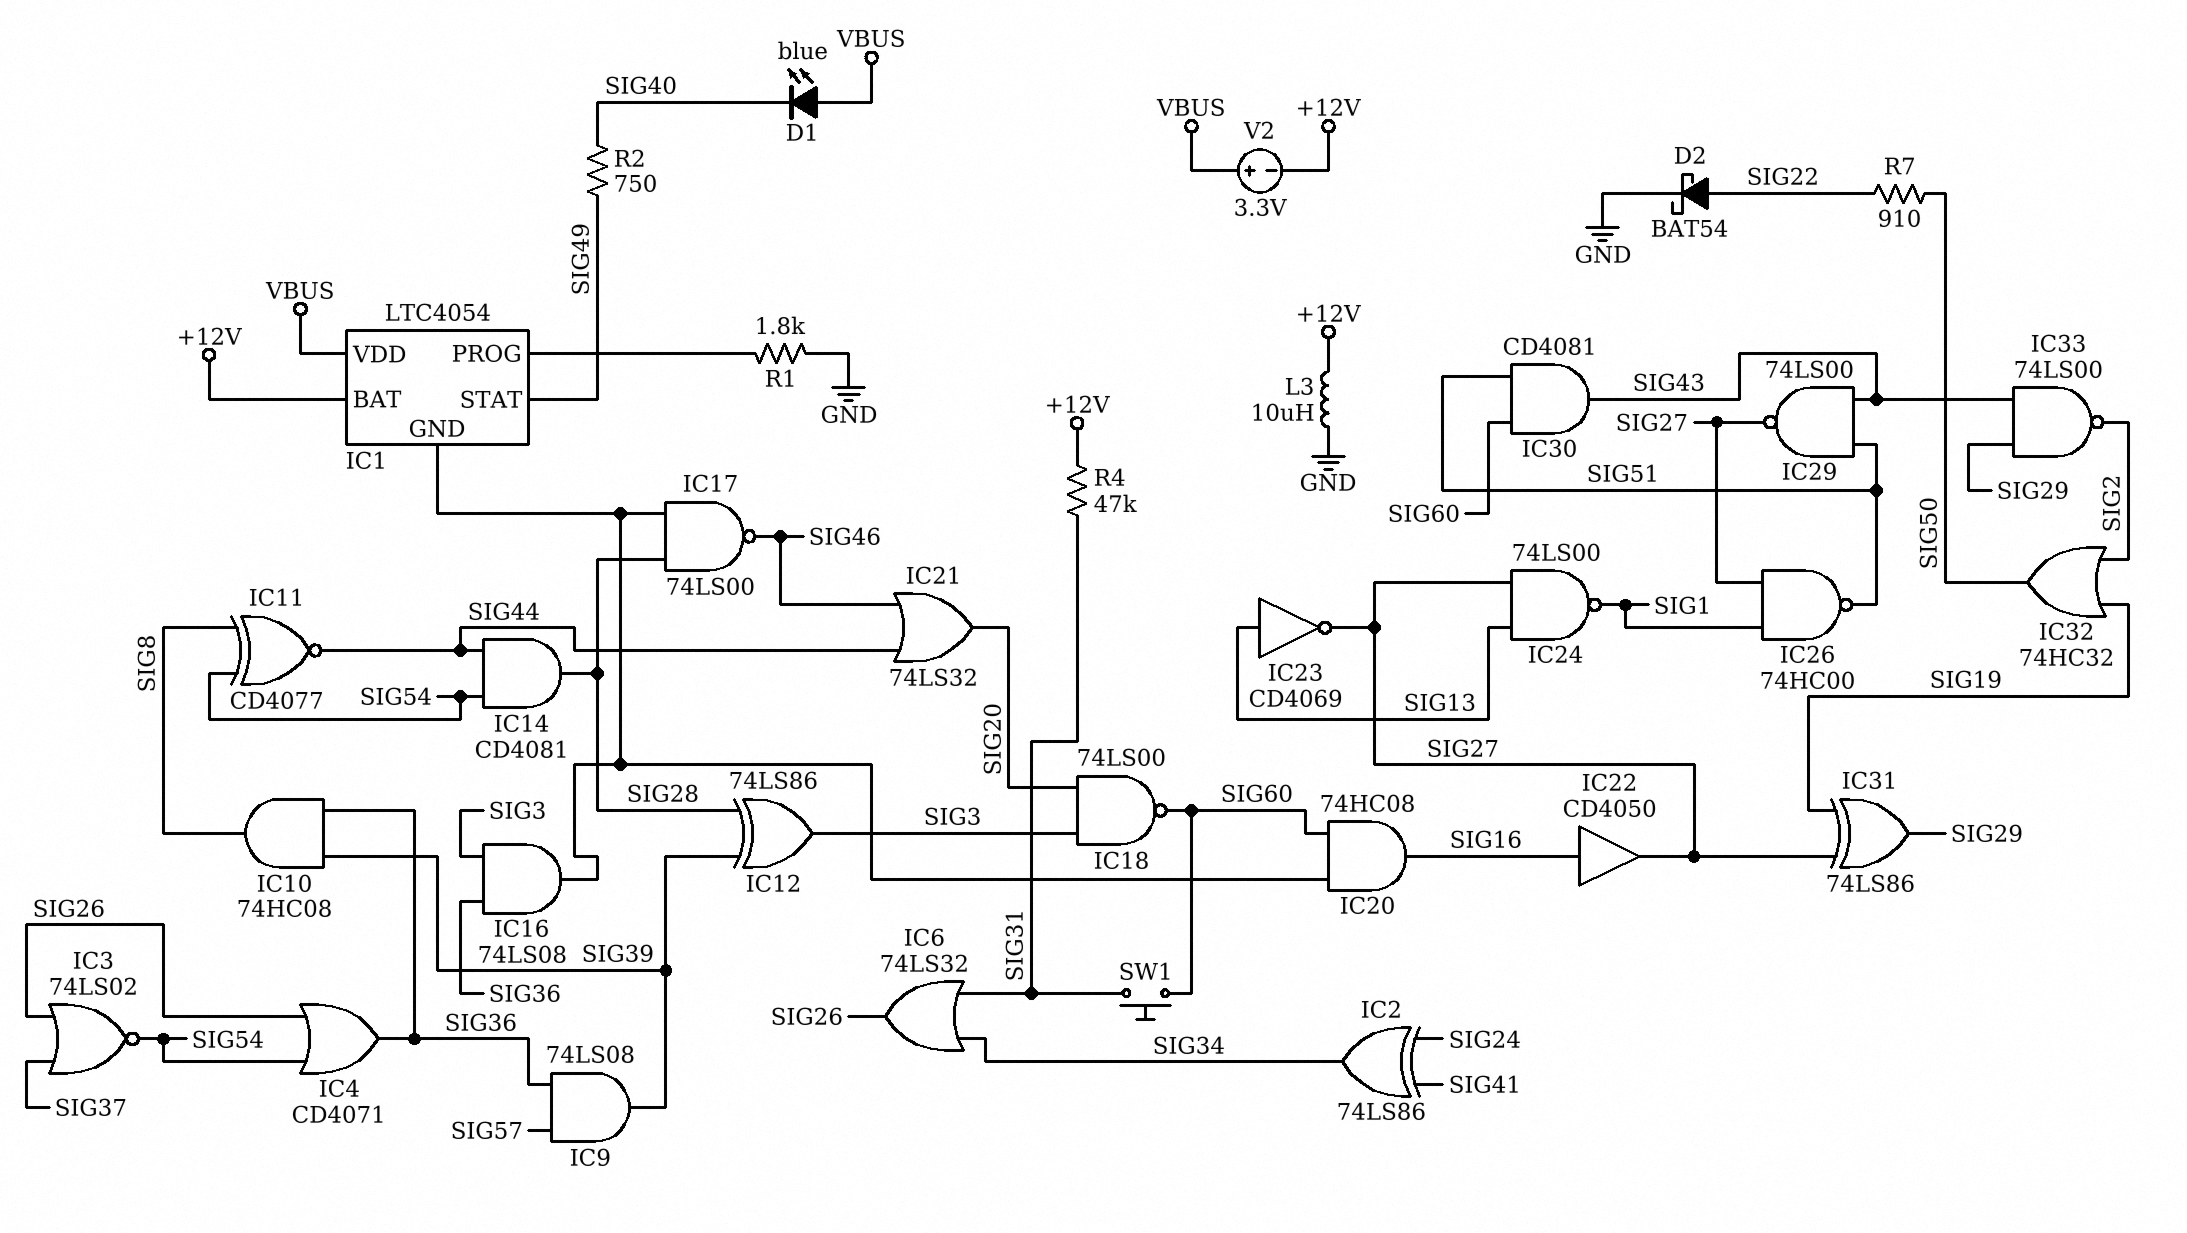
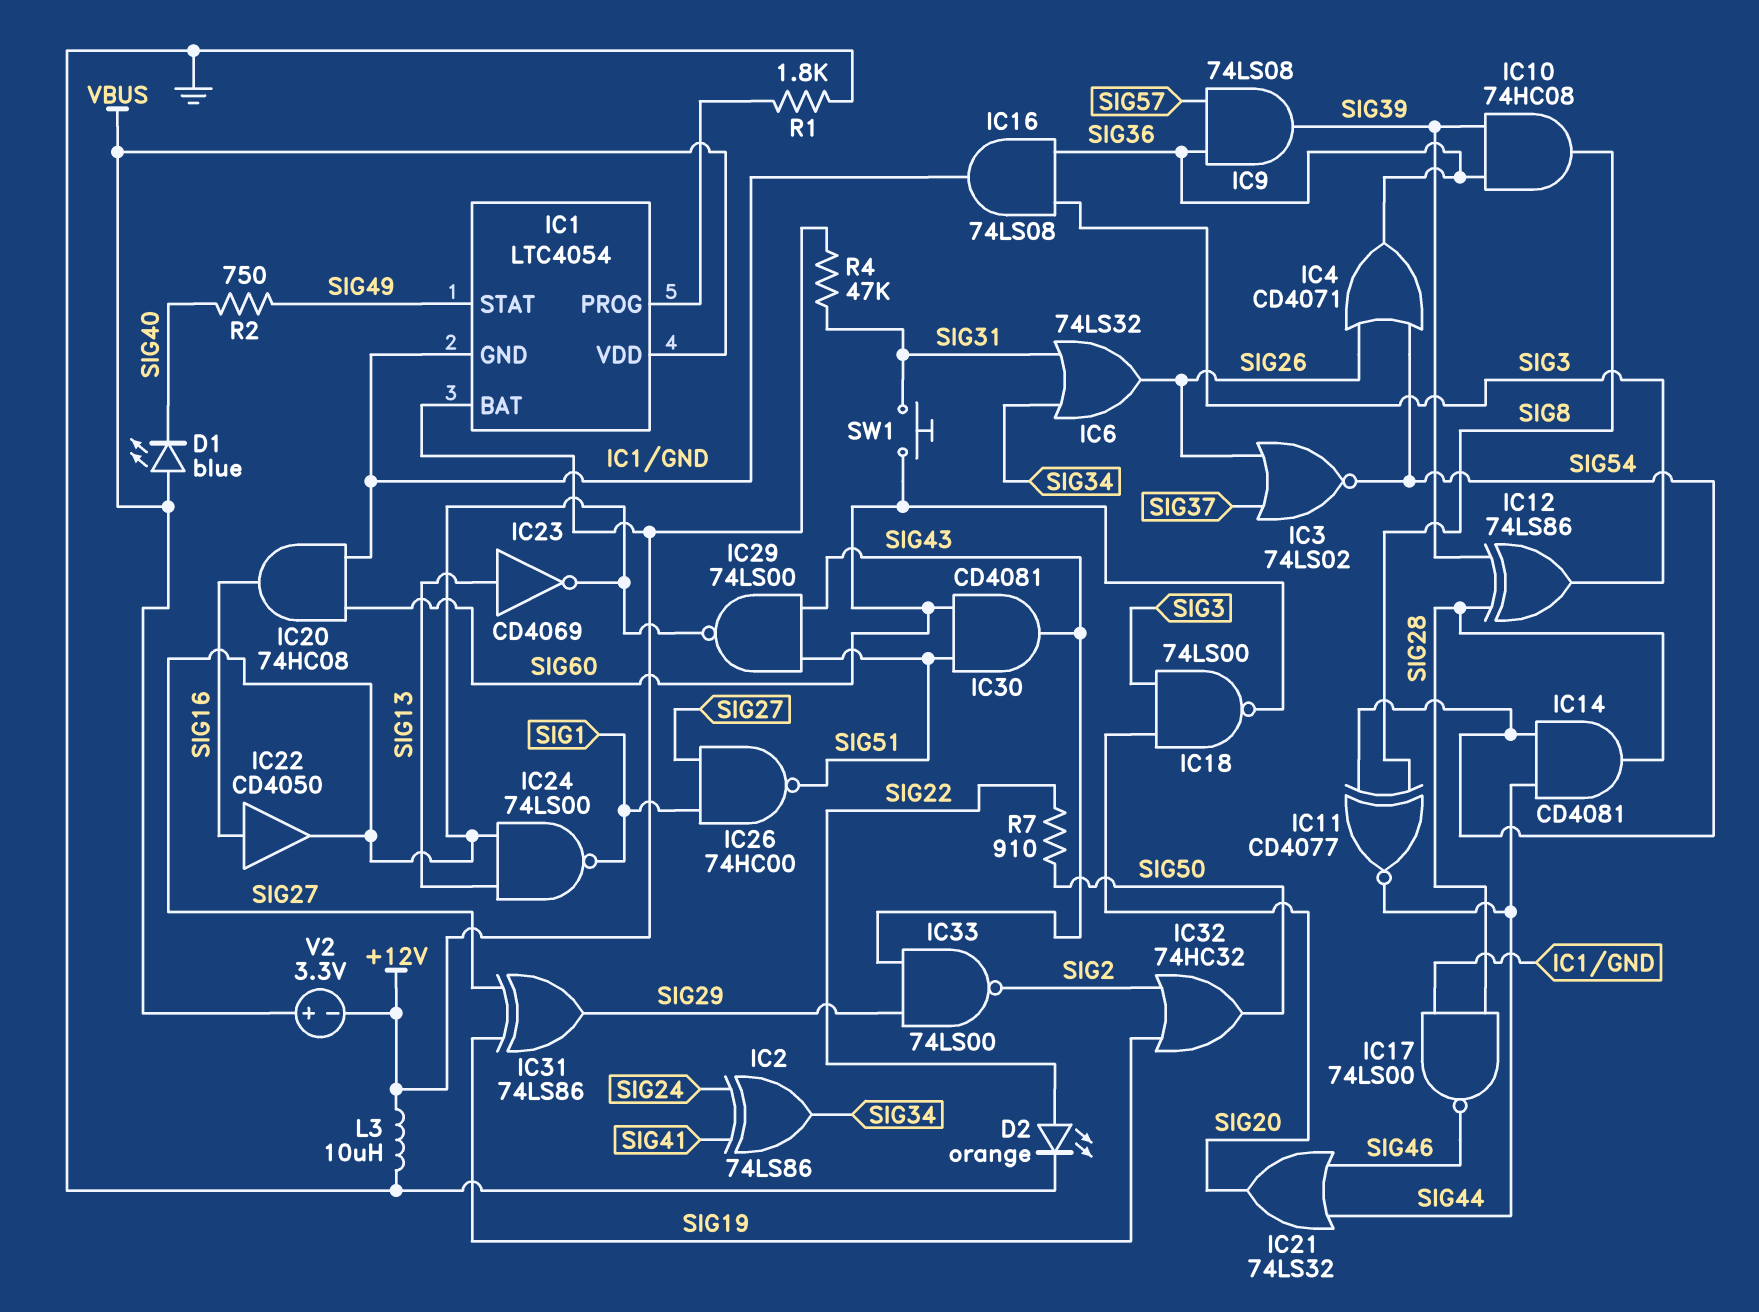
D2: schottky BAT54 (A SIG22, K GND) -> LED orange (A SIG22, K GND)

